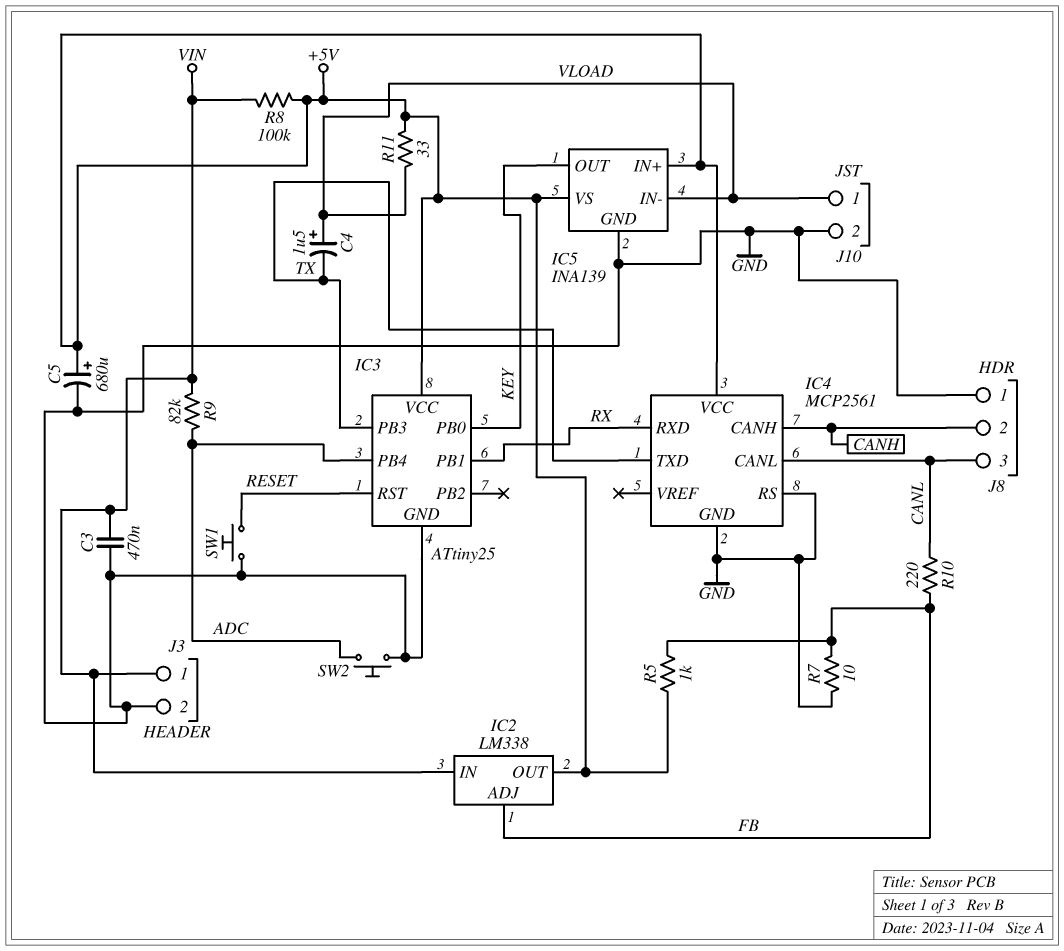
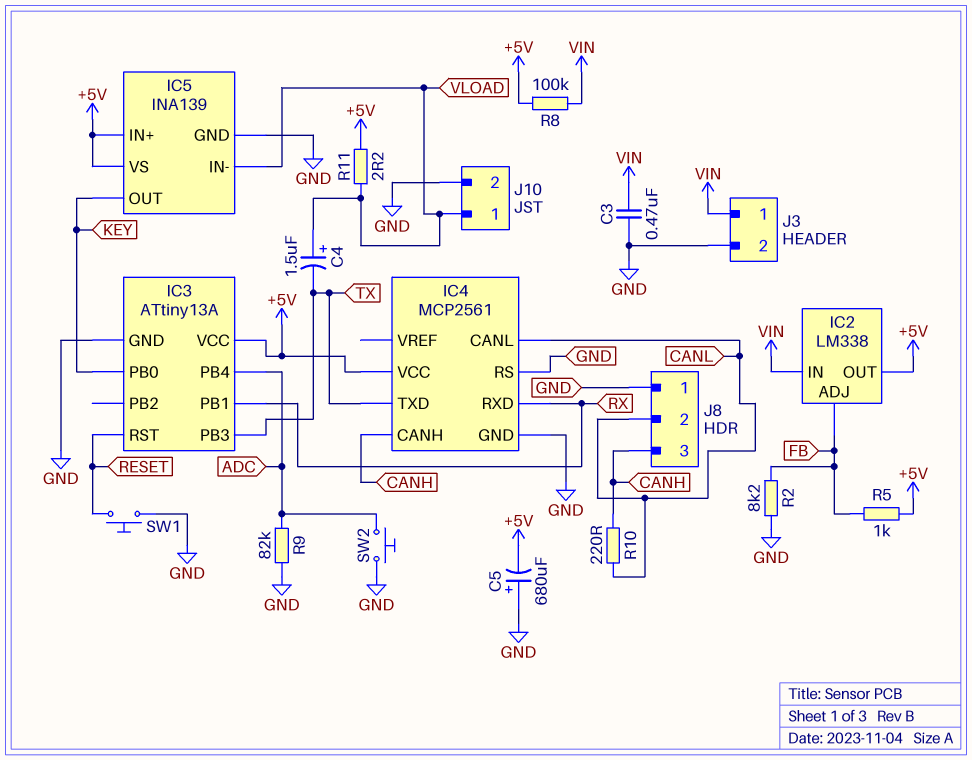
C5: 680uF (plus +5V, minus GND) -> 680uF (plus GND, minus +5V)
IC3: ATtiny25 -> ATtiny13A
J8 pin 2: CANH -> CANL
J8 pin 3: CANL -> CANH
R2: none -> 8.2k (FB, GND)
R7: 10 (FB, GND) -> none
R9: 82k (ADC, VIN) -> 82k (ADC, GND)
R10: 220 (CANL, FB) -> 220 (CANH, CANL)
R11: 33 (+5V, VLOAD) -> 2.2 (+5V, VLOAD)

